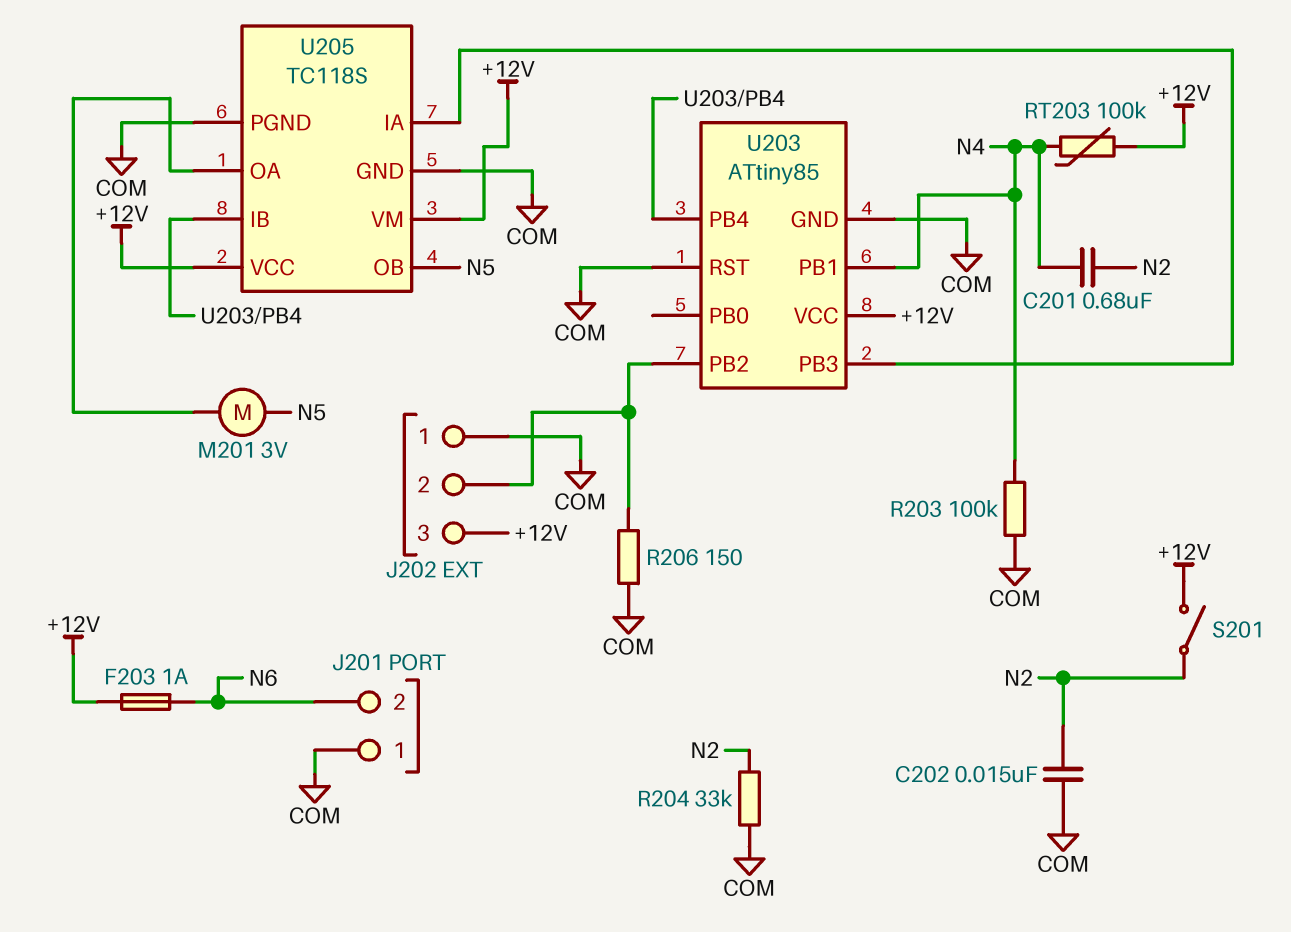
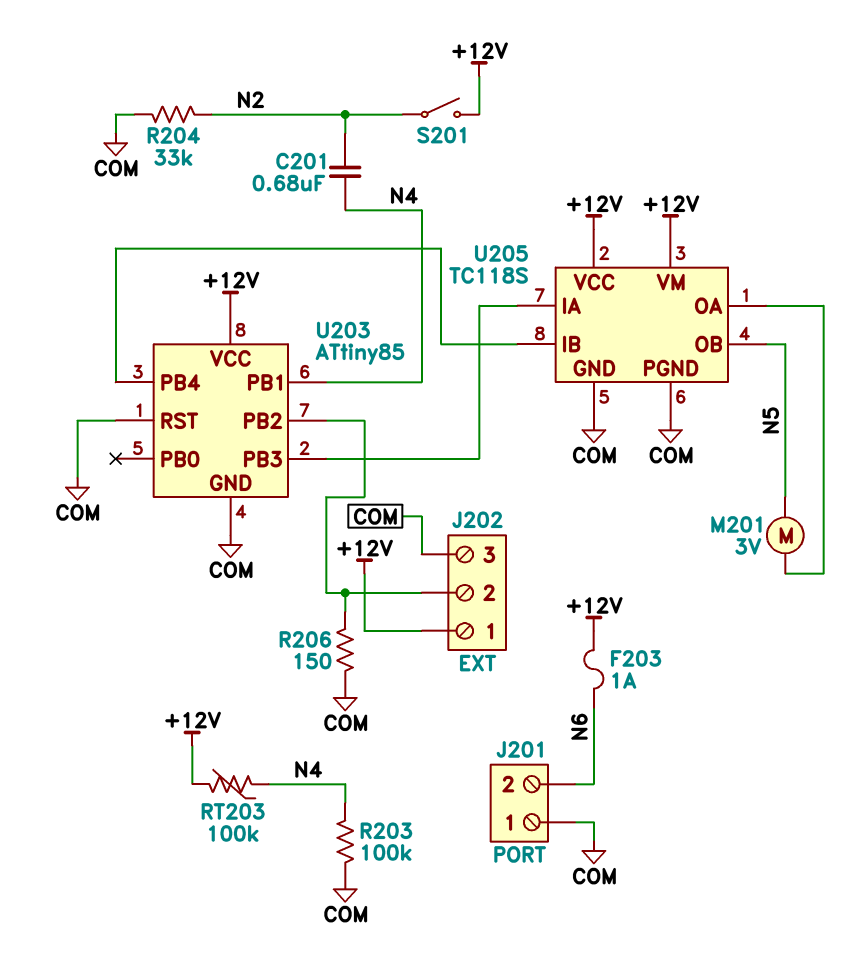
C202: 15nF (COM, N2) -> none
J202 pin 1: COM -> +12V
J202 pin 3: +12V -> COM

